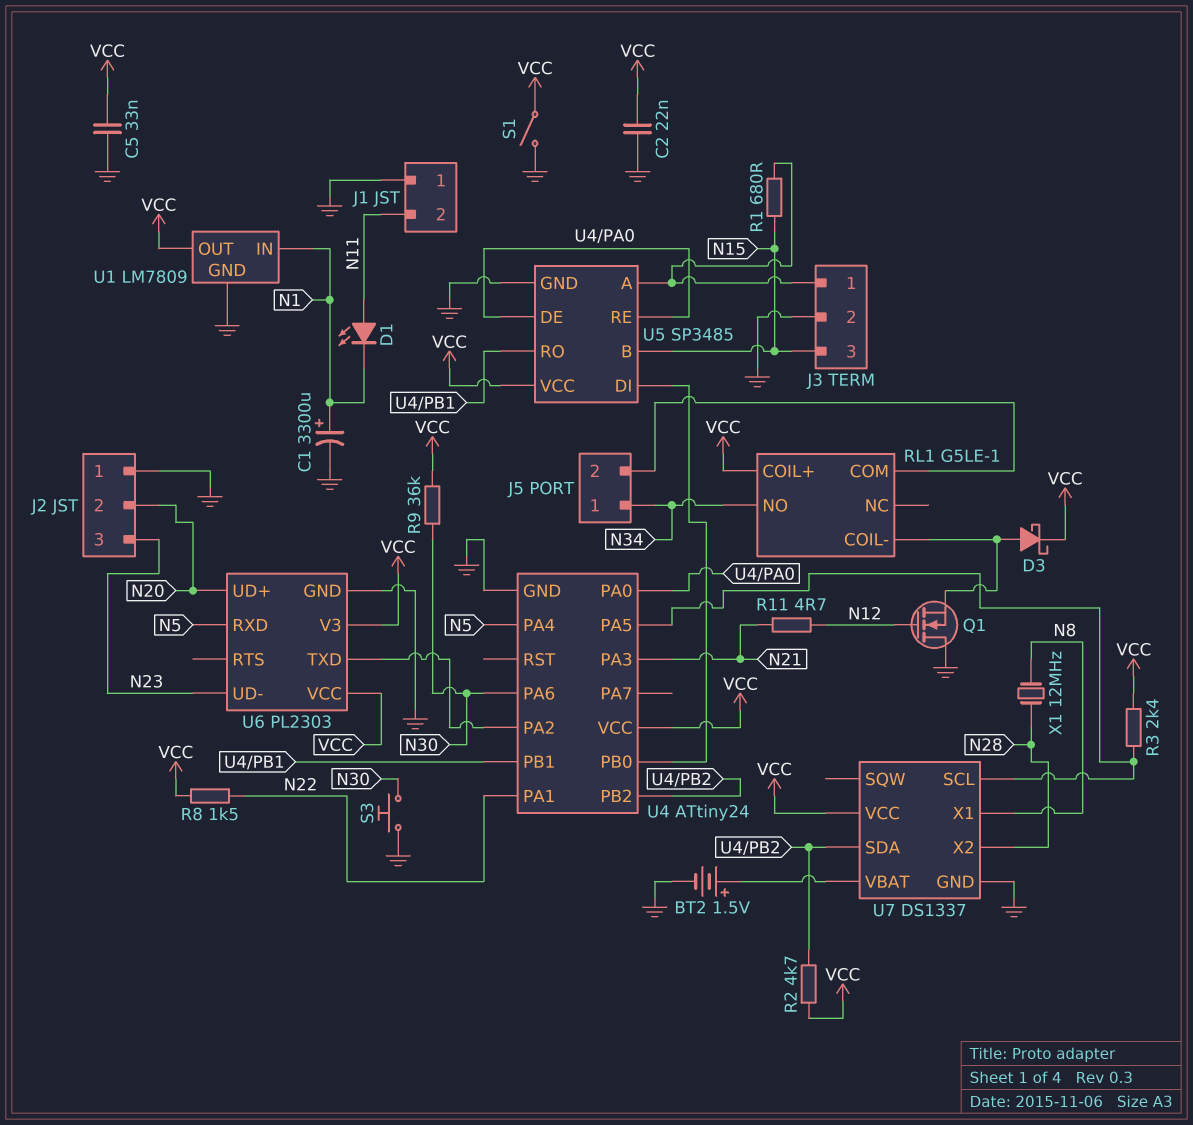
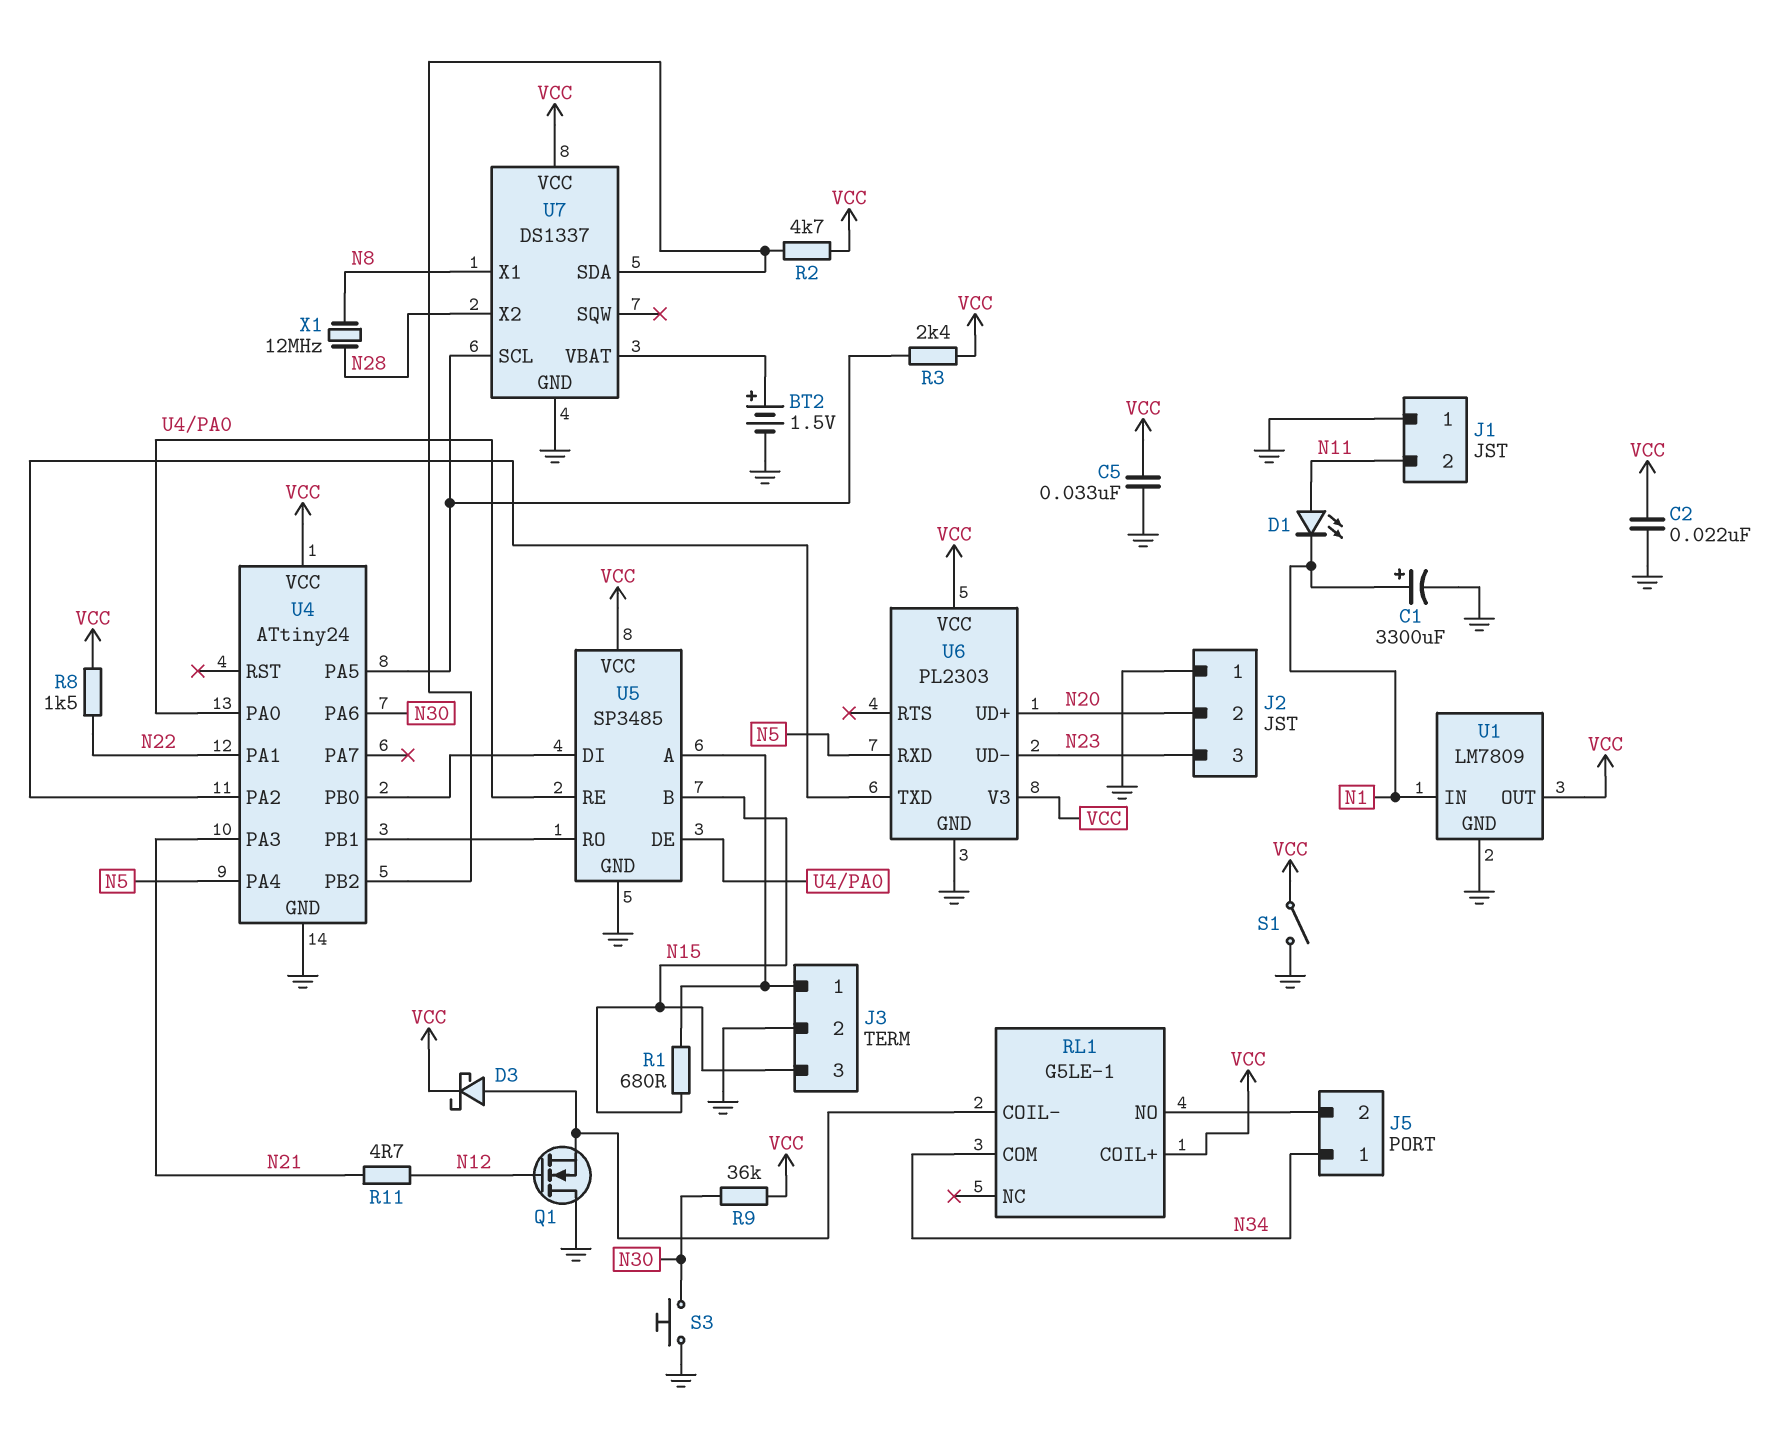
RL1 pin COM: J5/2 -> N34
RL1 pin NO: N34 -> J5/2

